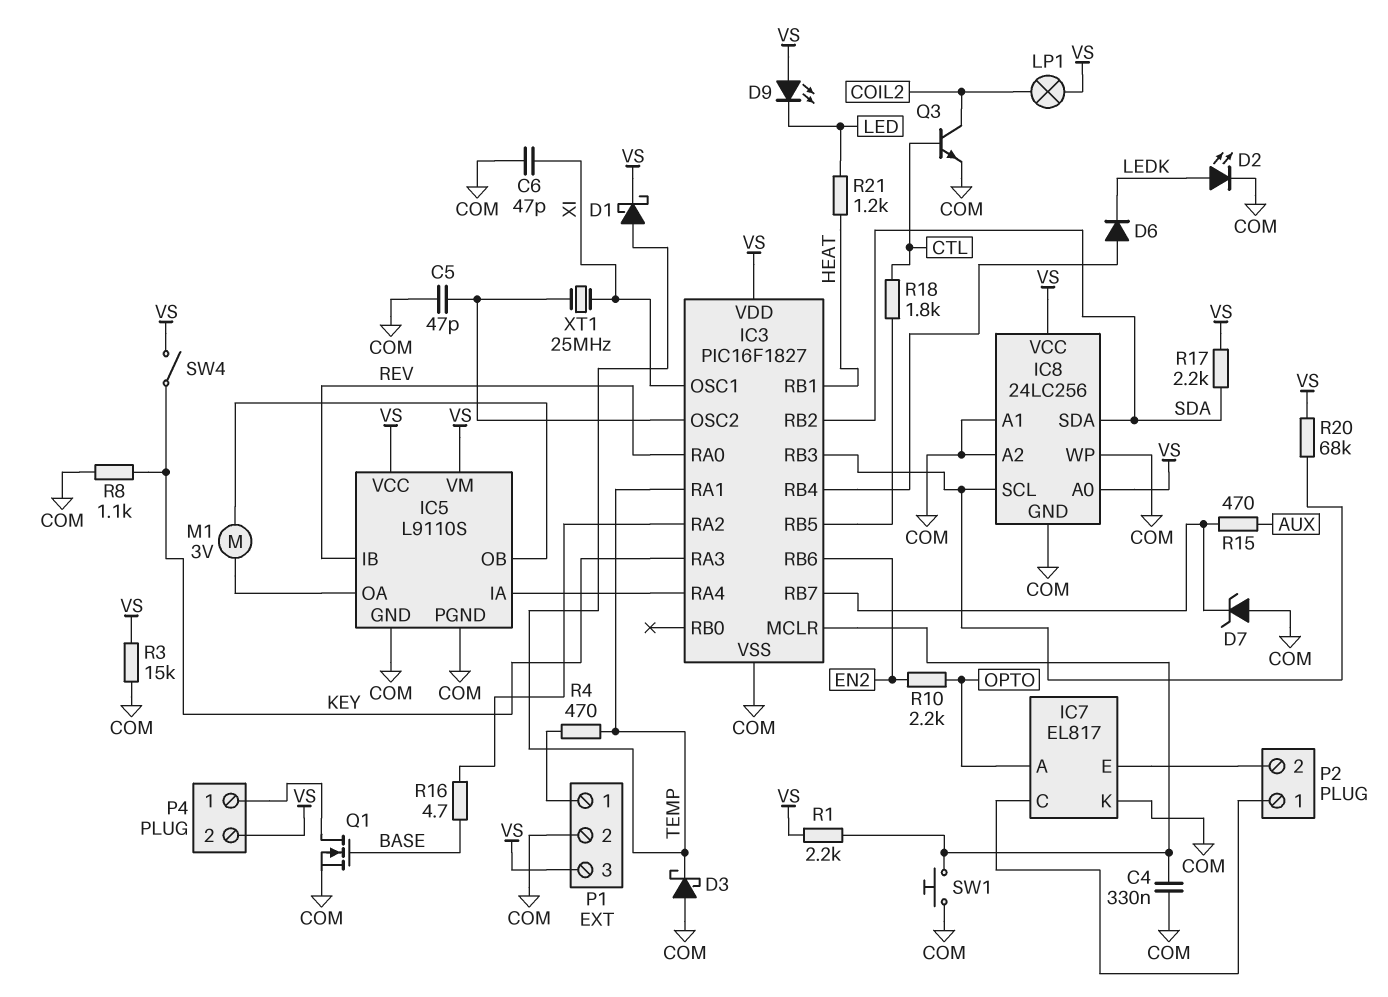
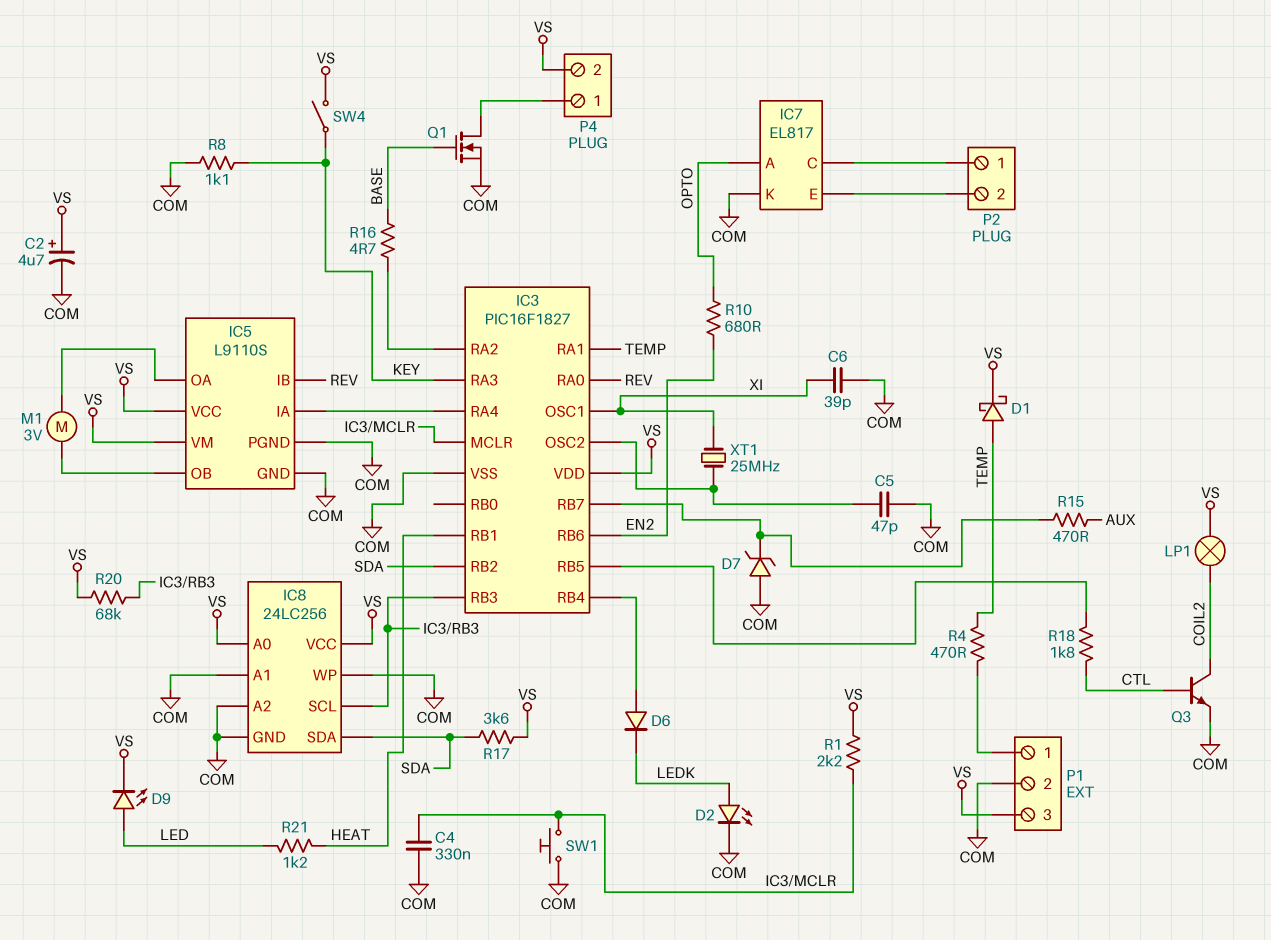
C2: none -> 4.7uF (plus VS, minus COM)
C6: 47pF (COM, XI) -> 39pF (COM, XI)
D3: schottky (A COM, K TEMP) -> none
D9: LED (A VS, K LED) -> LED (A LED, K VS)
R3: 15k (COM, VS) -> none
R10: 2.2k (EN2, OPTO) -> 680 (EN2, OPTO)
R17: 2.2k (SDA, VS) -> 3.6k (SDA, VS)

